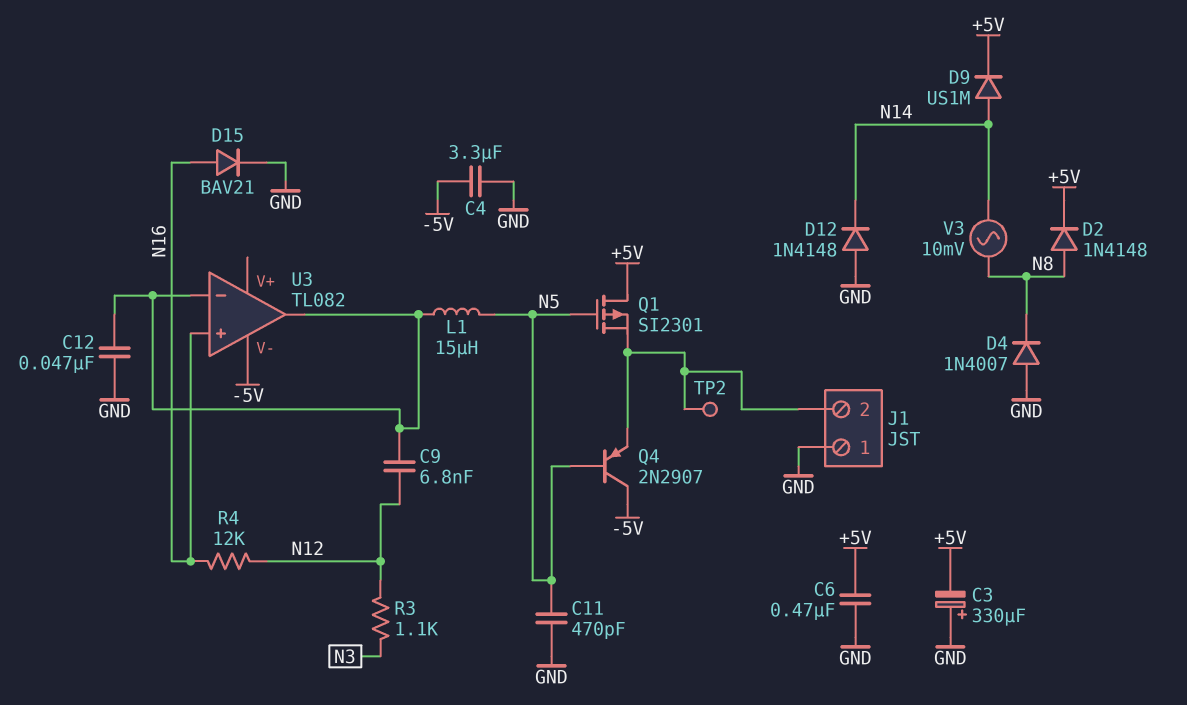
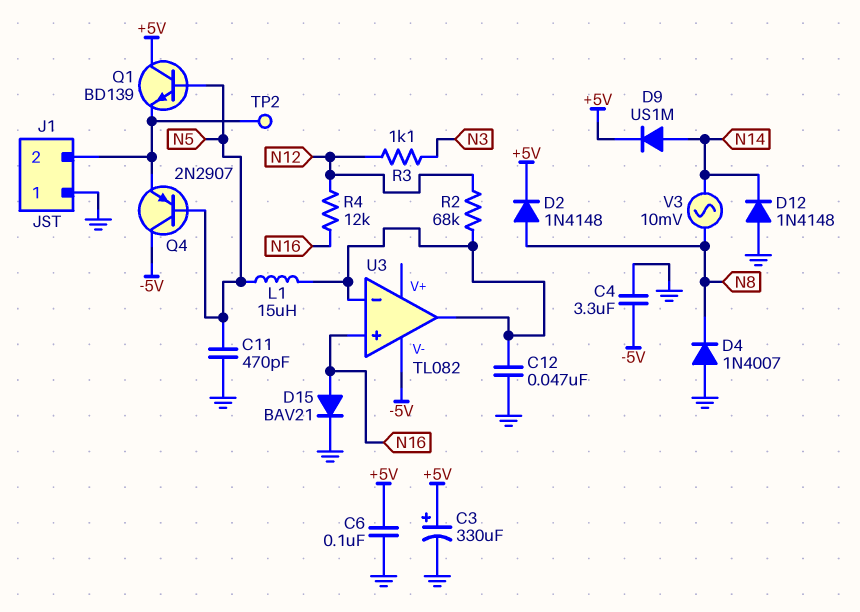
C3: 330uF (plus GND, minus +5V) -> 330uF (plus +5V, minus GND)
C6: 470nF (+5V, GND) -> 100nF (+5V, GND)
C9: 6.8nF (N12, U3/in-) -> none
Q1: PMOS SI2301 (G N5, D +5V, S J1/2) -> NPN BD139 (B N5, C +5V, E J1/2)
R2: none -> 68k (N12, U3/in-)

